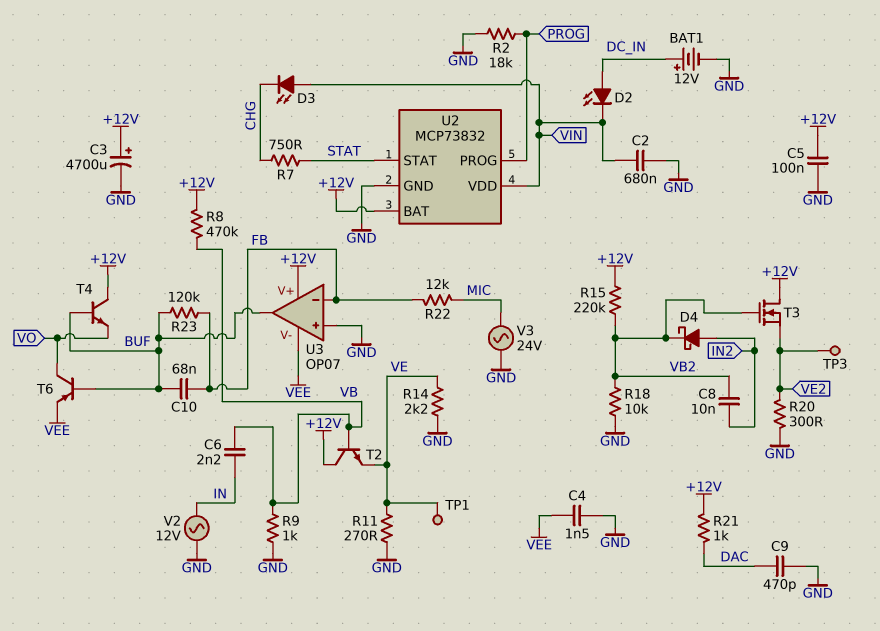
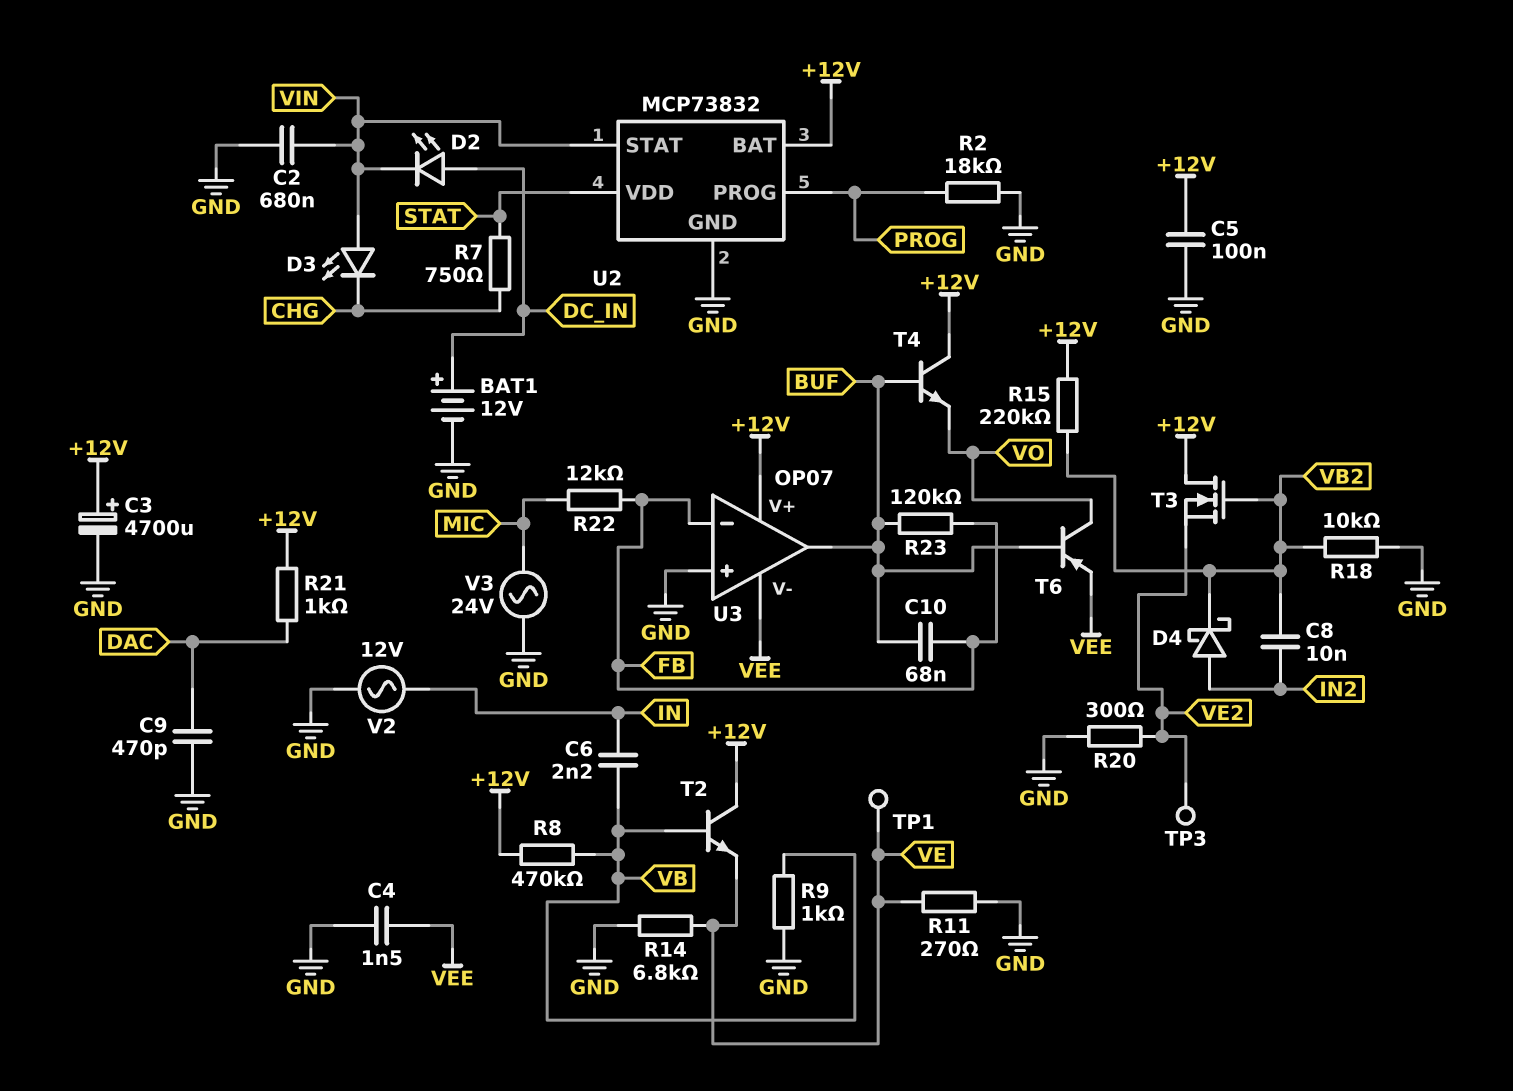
R14: 2.2k (GND, VE) -> 6.8k (GND, VE)
U2 pin STAT: STAT -> VIN
U2 pin VDD: VIN -> STAT

